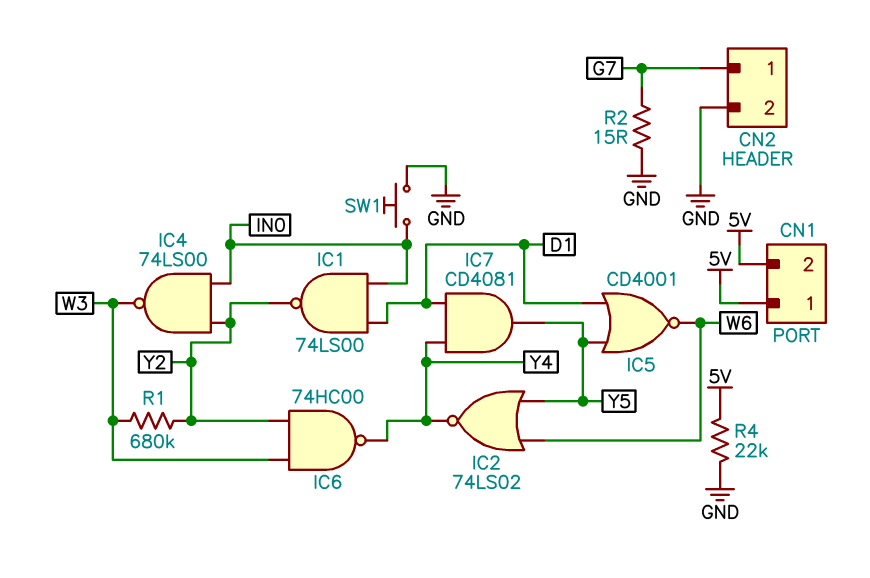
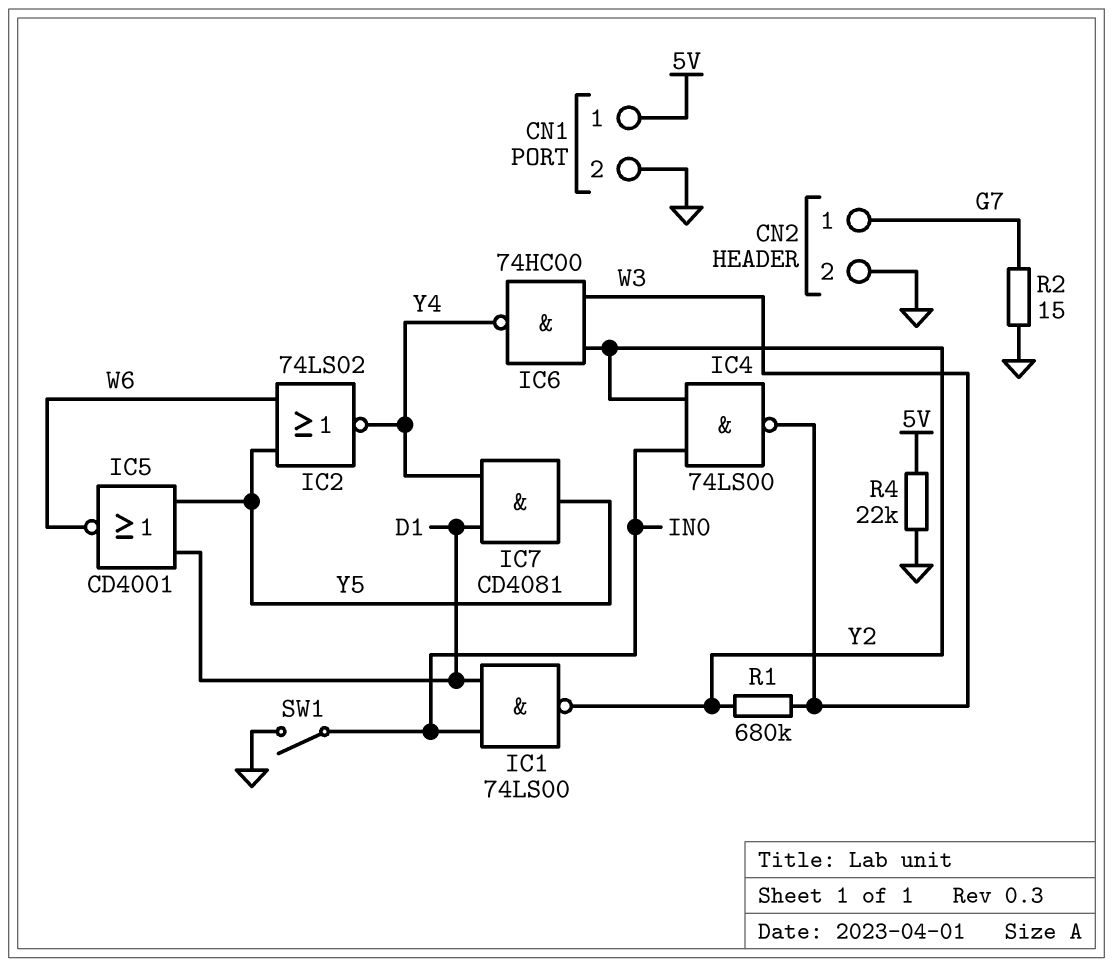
CN1 pin 2: 5V -> GND
SW1: button (GND, IN0) -> switch (GND, IN0)

